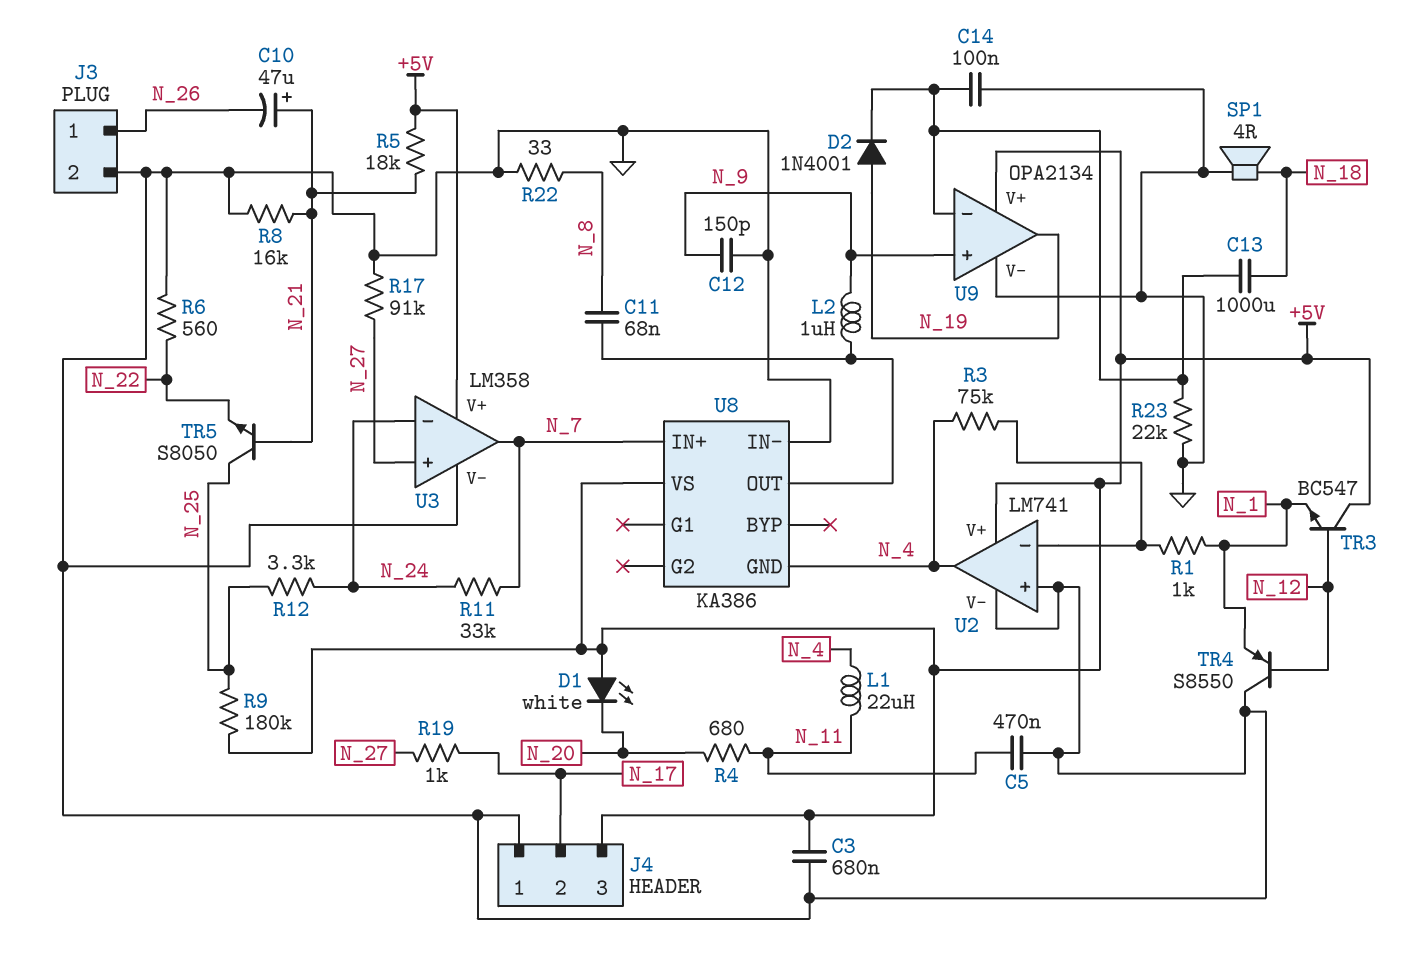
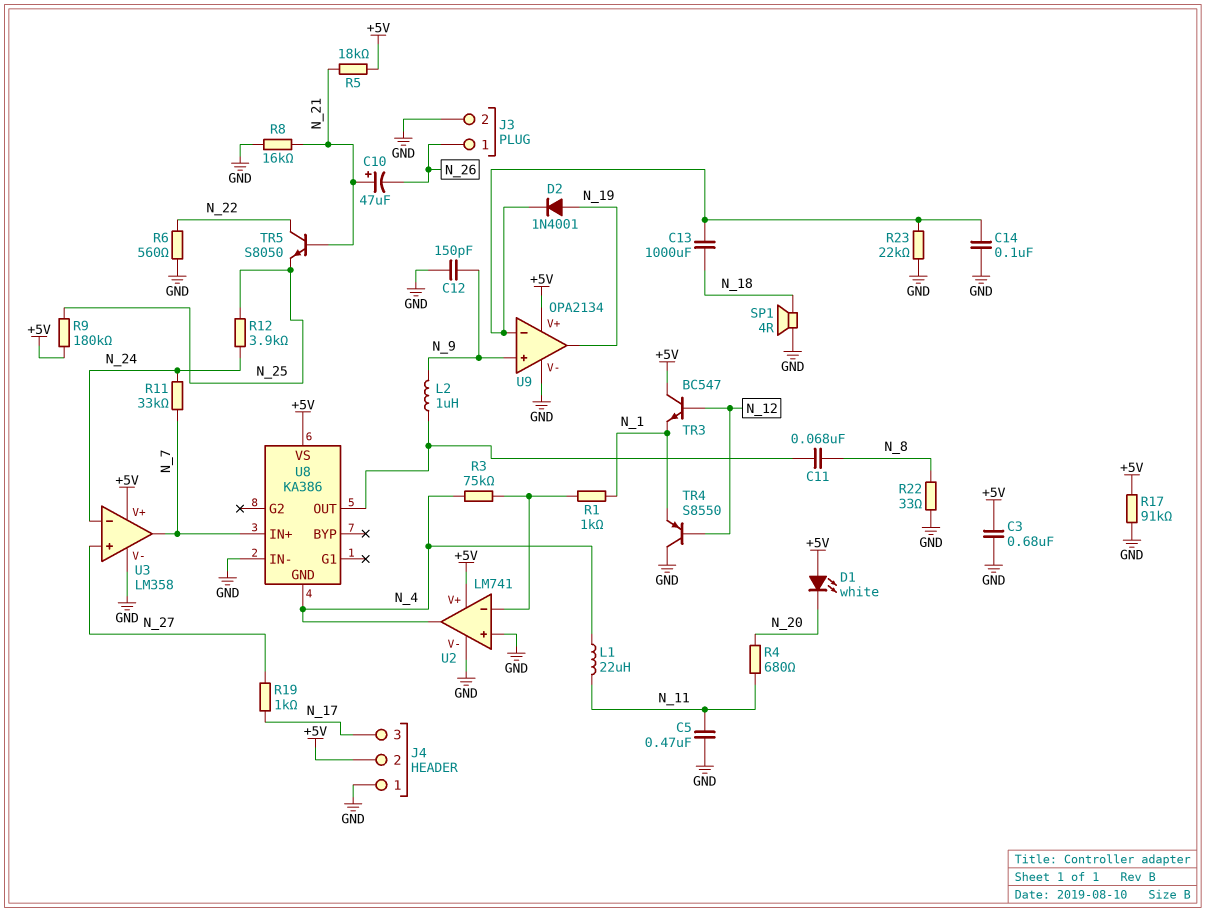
J4 pin 2: N_17 -> +5V
J4 pin 3: +5V -> N_17
R12: 3.3k (N_24, N_25) -> 3.9k (N_24, N_25)
R17: 91k (GND, N_27) -> 91k (+5V, GND)
TR5: NPN S8050 (B N_21, C N_25, E N_22) -> NPN S8050 (B N_21, C N_22, E N_25)

